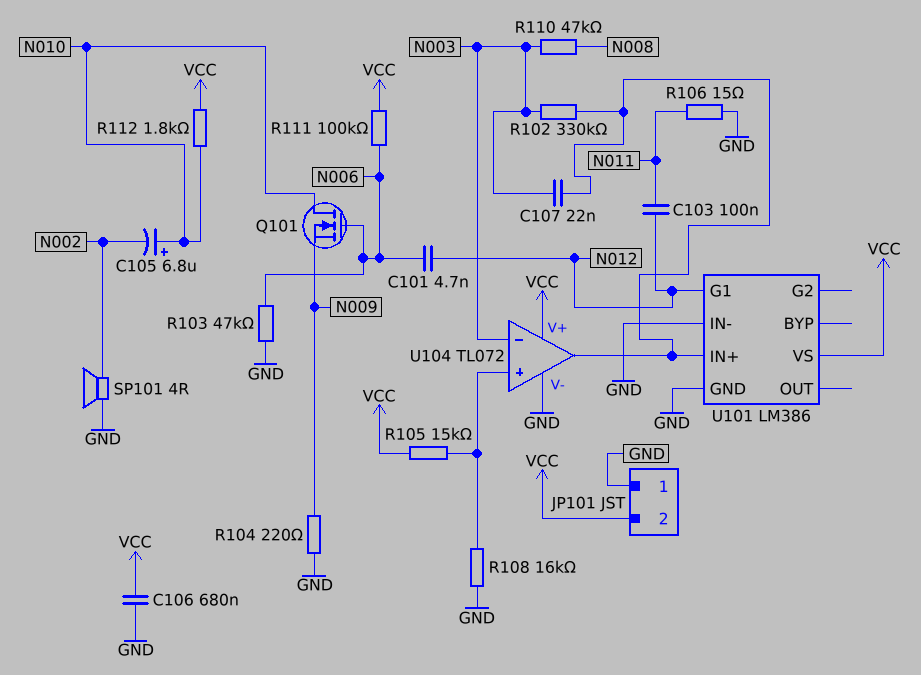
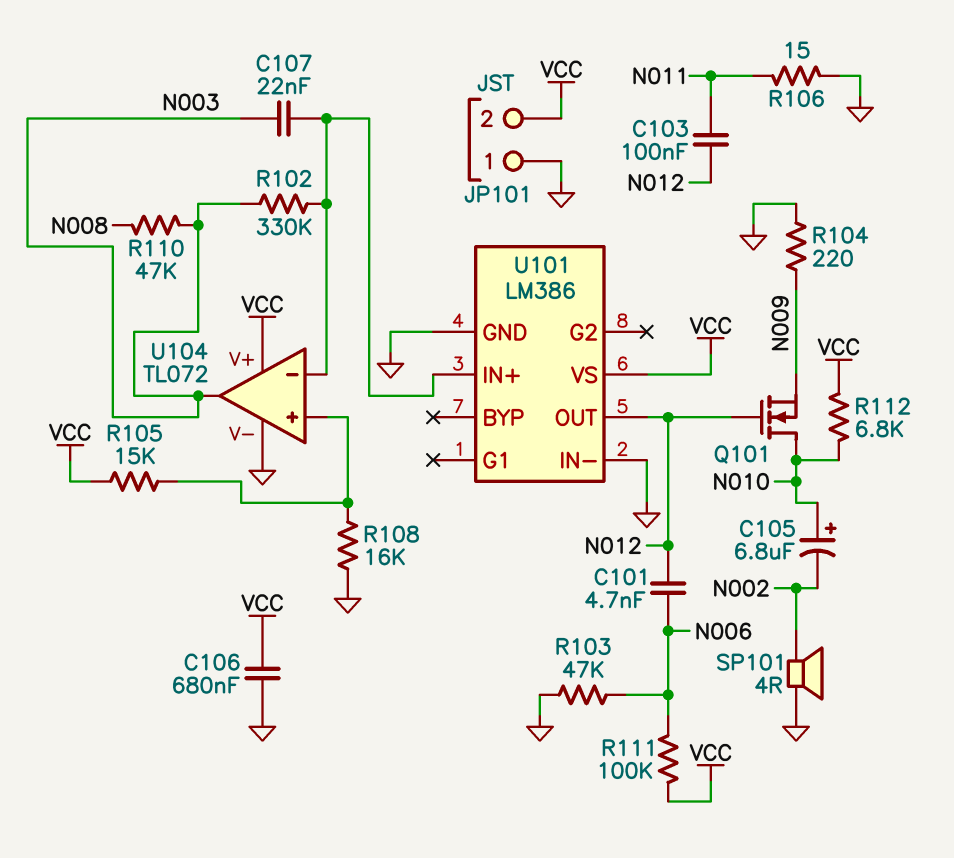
Q101: NMOS (G N006, D N010, S N009) -> NMOS (G N012, D N010, S N009)
R112: 1.8k (N010, VCC) -> 6.8k (N010, VCC)
U101 pin G1: N012 -> none
U101 pin OUT: none -> N012
U104 pin in-: N003 -> U101/IN+
U104 pin out: U101/IN+ -> N003

